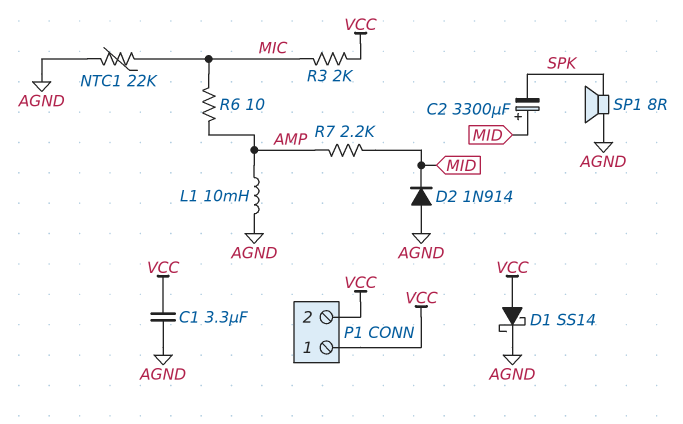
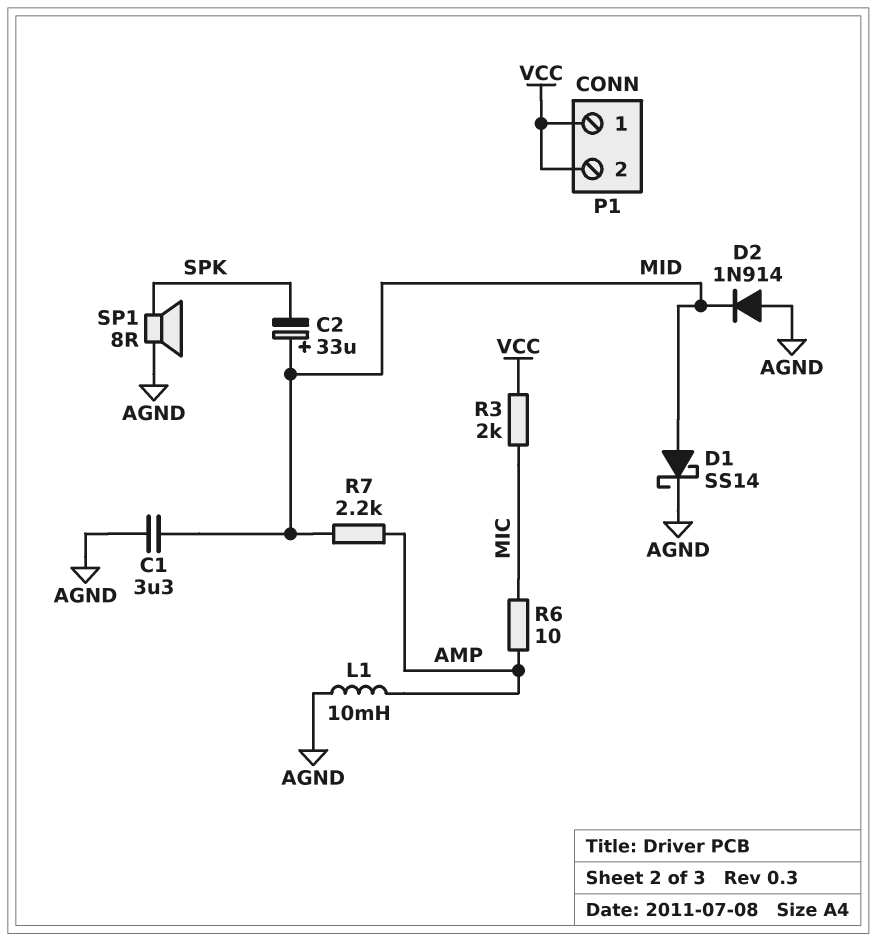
C1: 3.3uF (AGND, VCC) -> 3.3uF (AGND, MID)
C2: 3300uF (plus MID, minus SPK) -> 33uF (plus MID, minus SPK)
D1: schottky SS14 (A VCC, K AGND) -> schottky SS14 (A MID, K AGND)
NTC1: 22k (AGND, MIC) -> none

